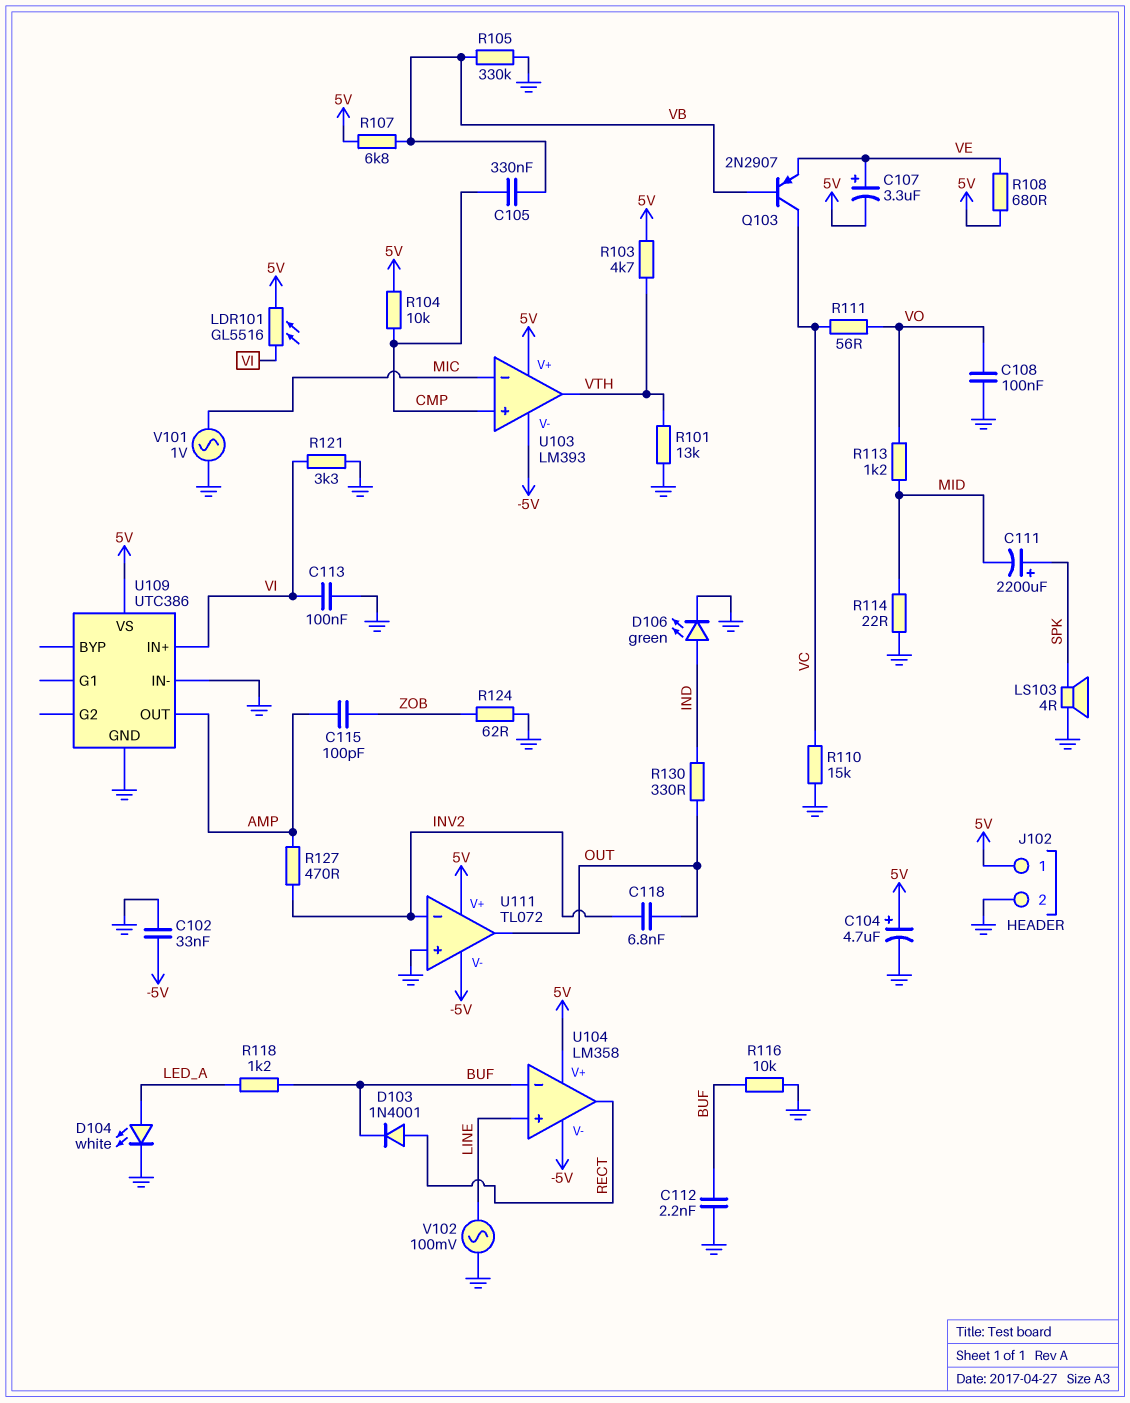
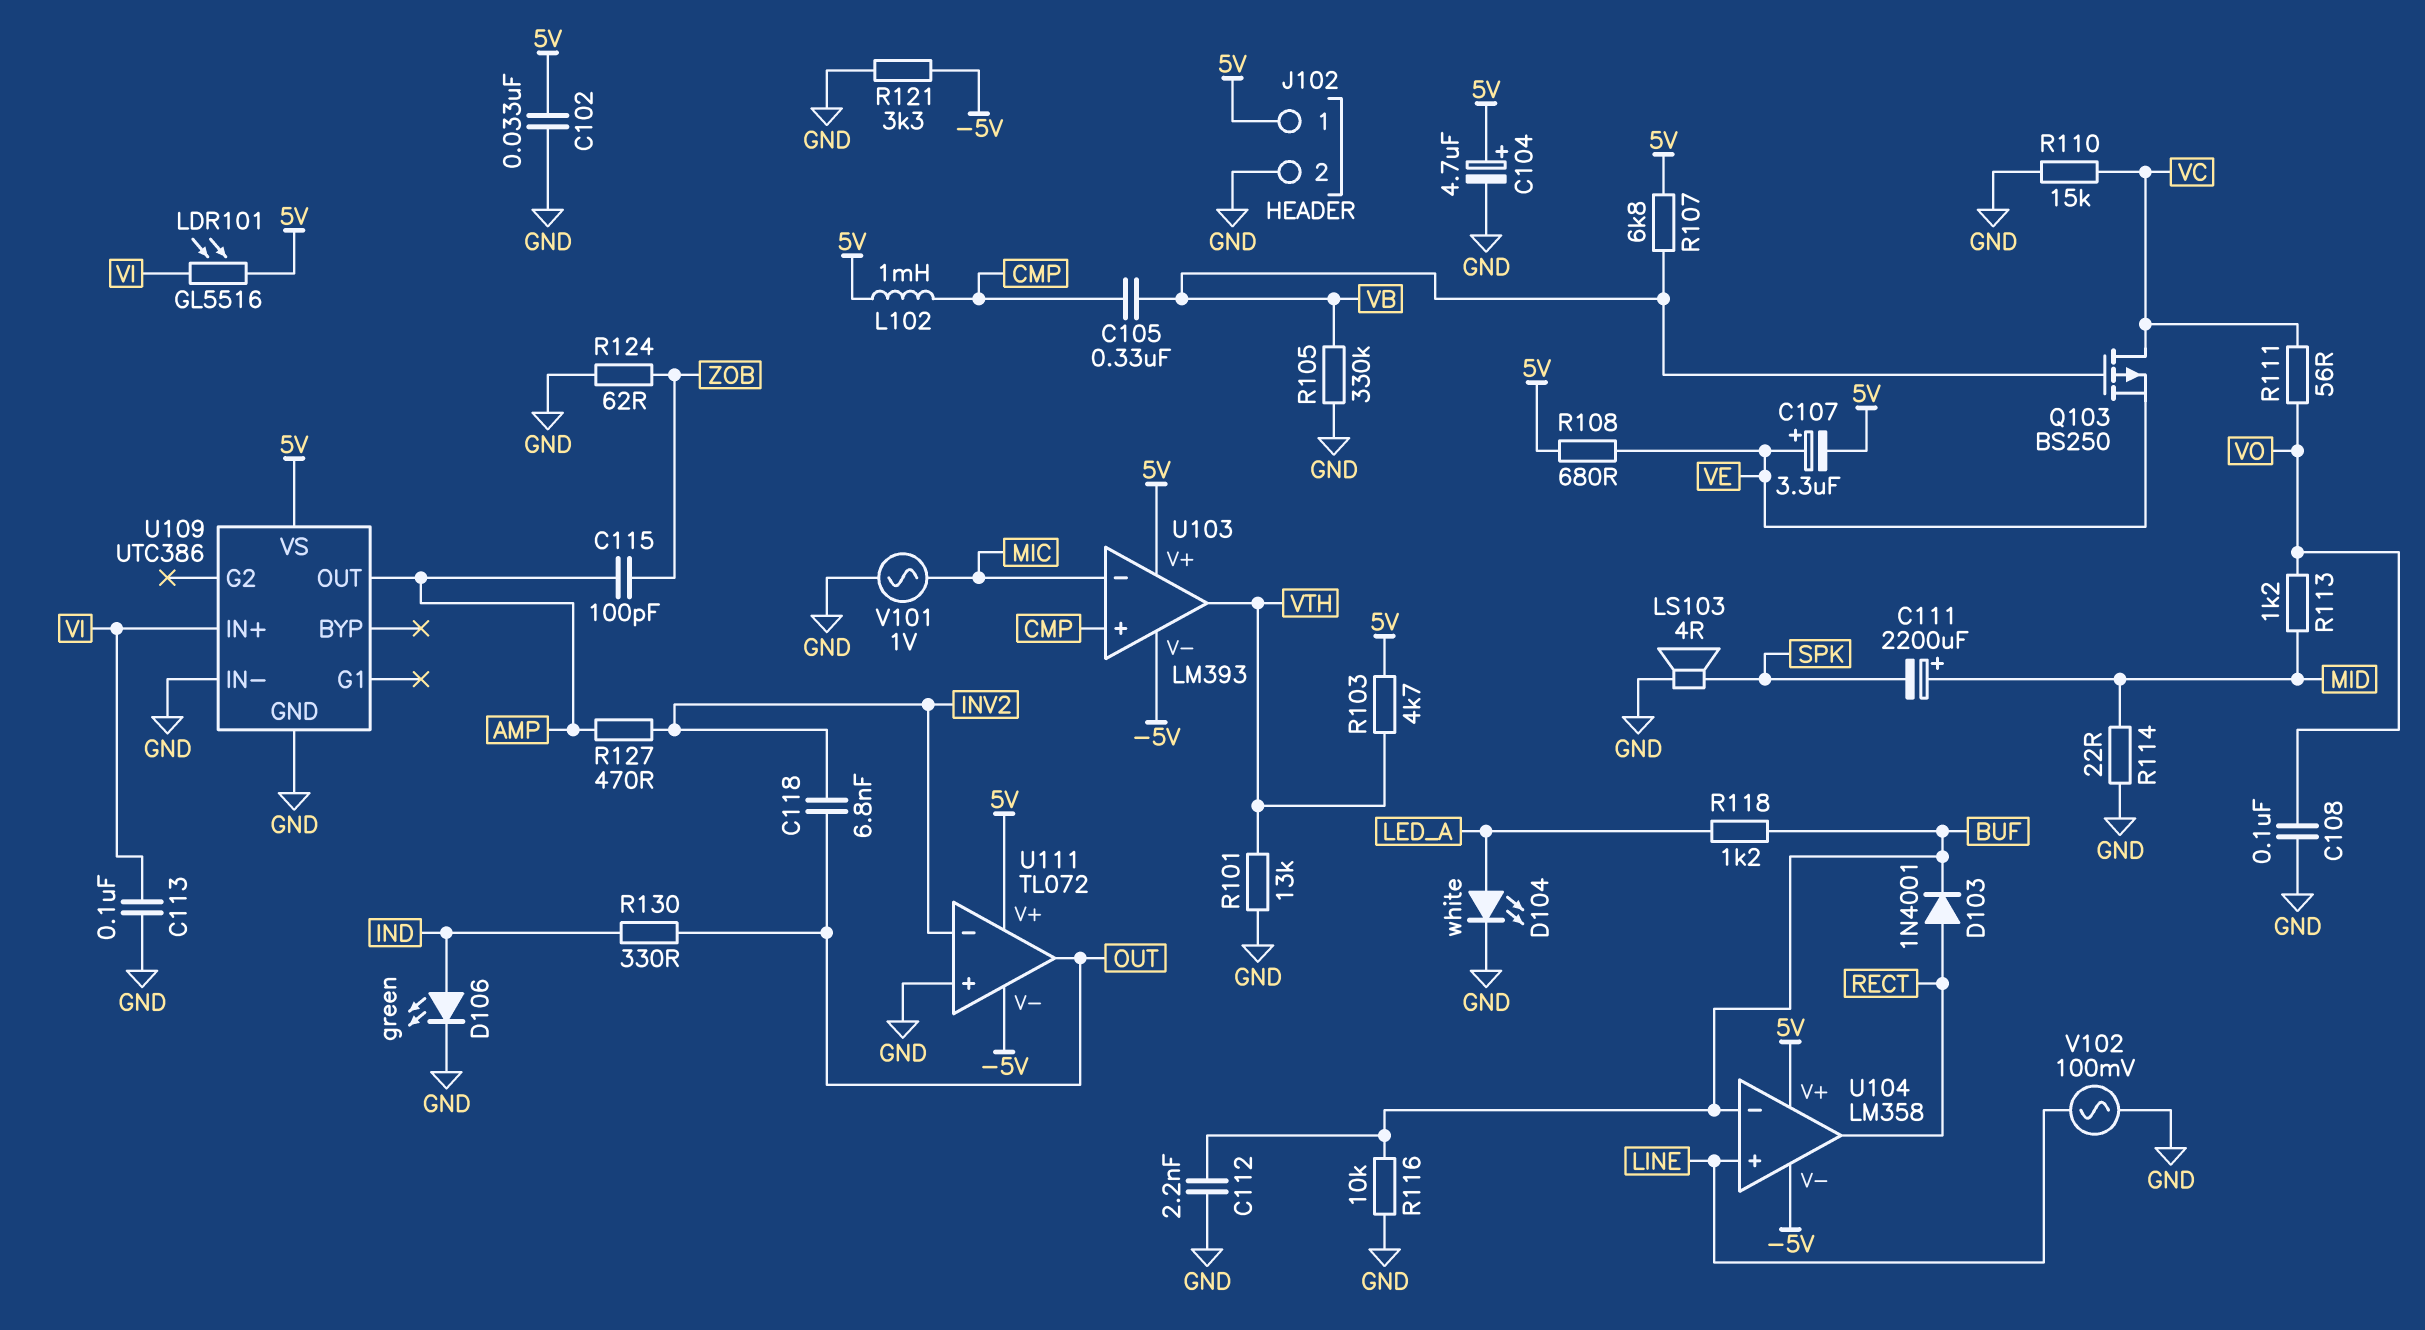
C102: 33nF (-5V, GND) -> 33nF (5V, GND)
C111: 2200uF (plus SPK, minus MID) -> 2200uF (plus MID, minus SPK)
L102: none -> 1mH (5V, CMP)
Q103: PNP 2N2907 (B VB, C VC, E VE) -> PMOS BS250 (G VB, D VC, S VE)
R104: 10k (5V, CMP) -> none
R121: 3.3k (GND, VI) -> 3.3k (-5V, GND)

